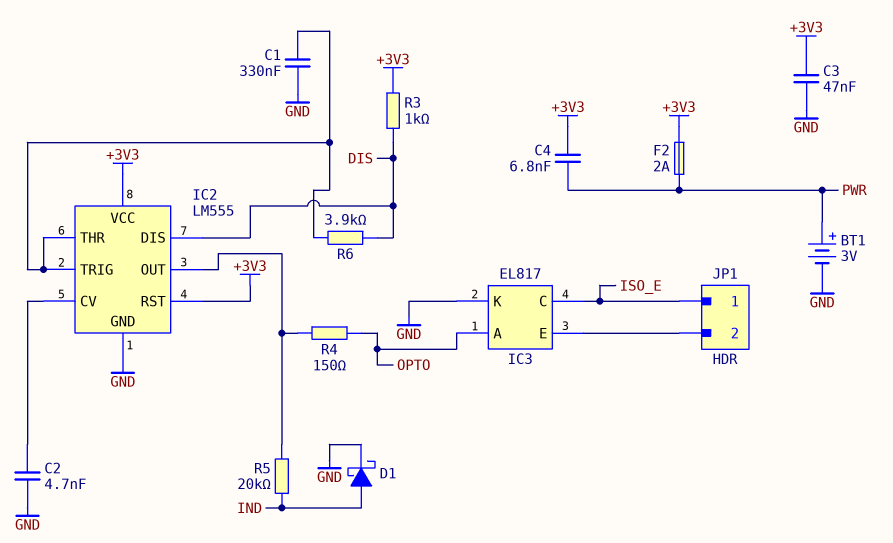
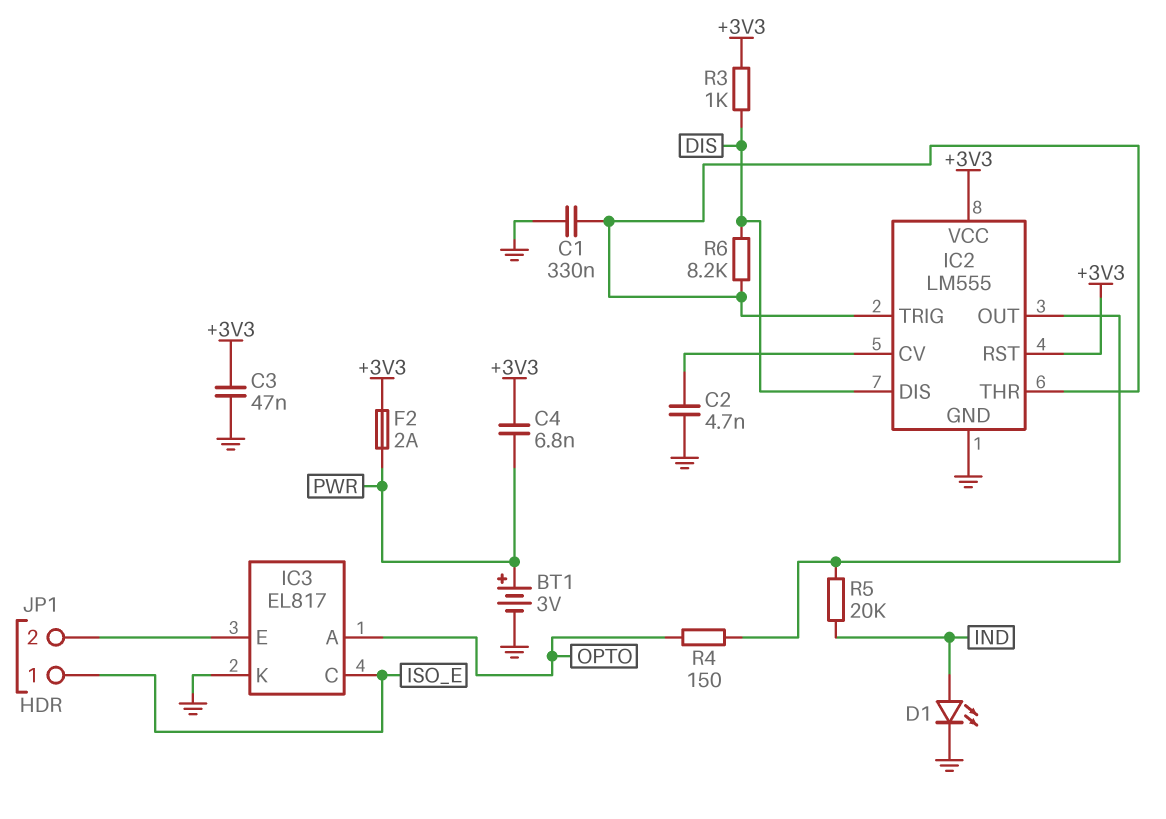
D1: schottky (A IND, K GND) -> LED (A IND, K GND)
R6: 3.9k (DIS, IC2/THR) -> 8.2k (DIS, IC2/THR)

